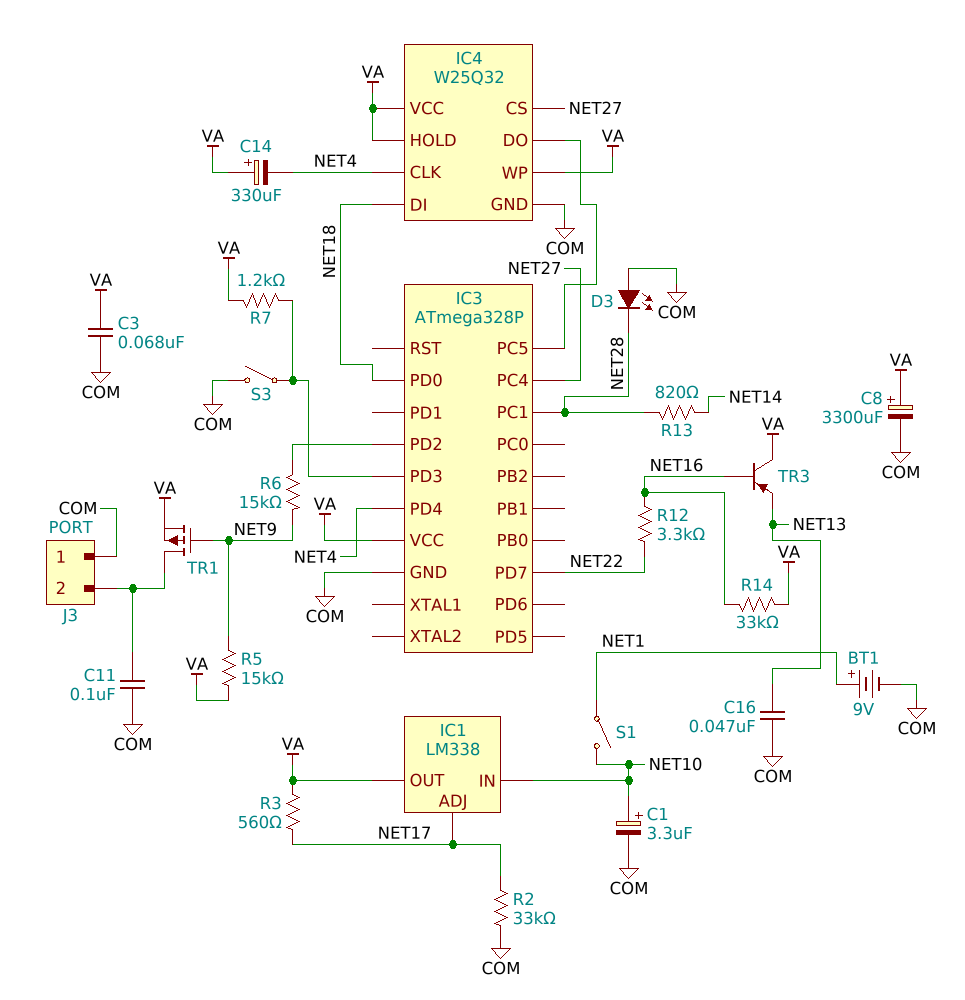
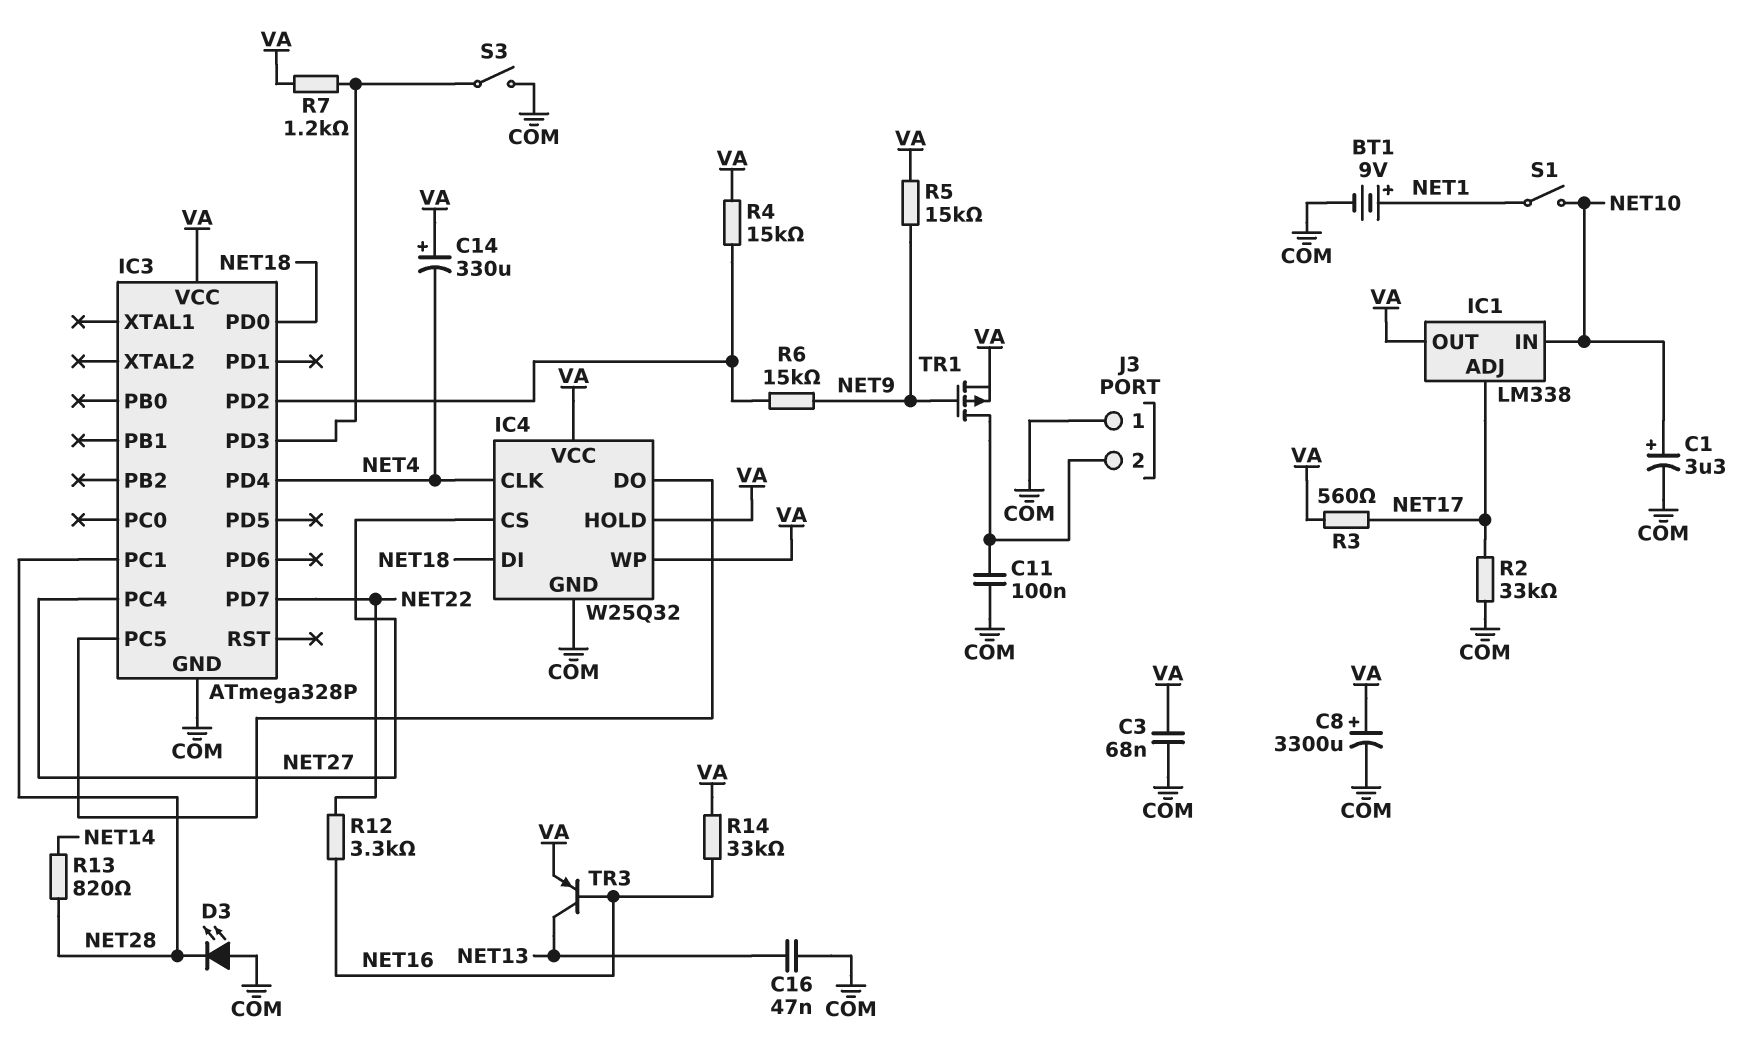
R4: none -> 15k (IC3/PD2, VA)
TR3: PNP (B NET16, C VA, E NET13) -> PNP (B NET16, C NET13, E VA)

